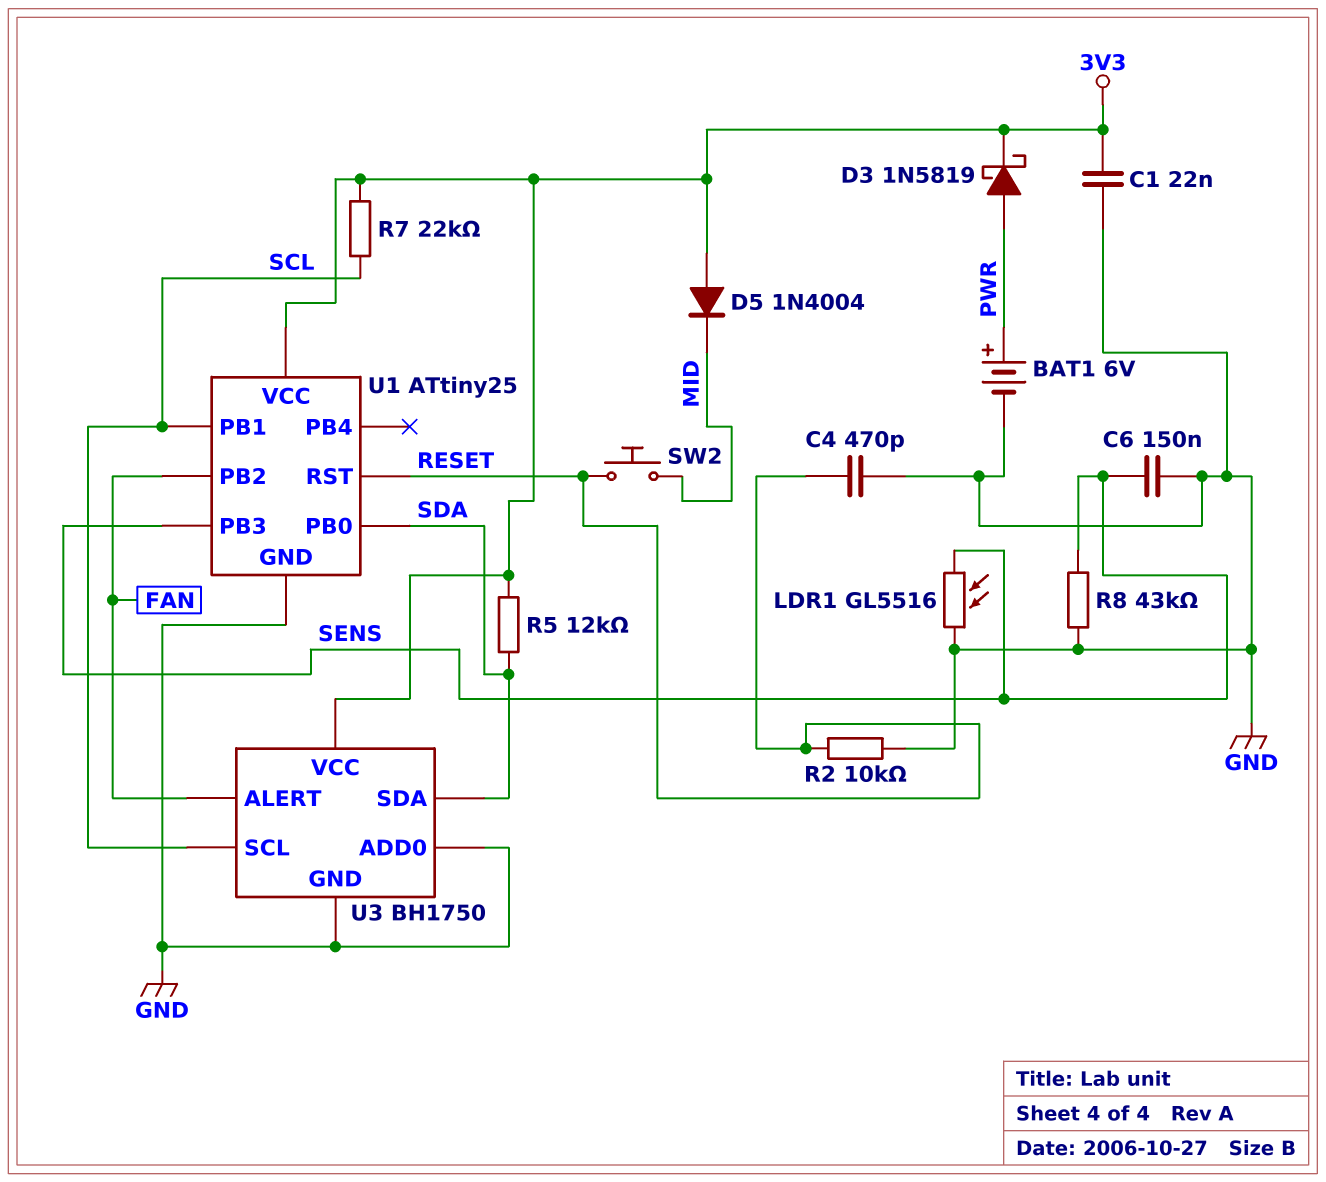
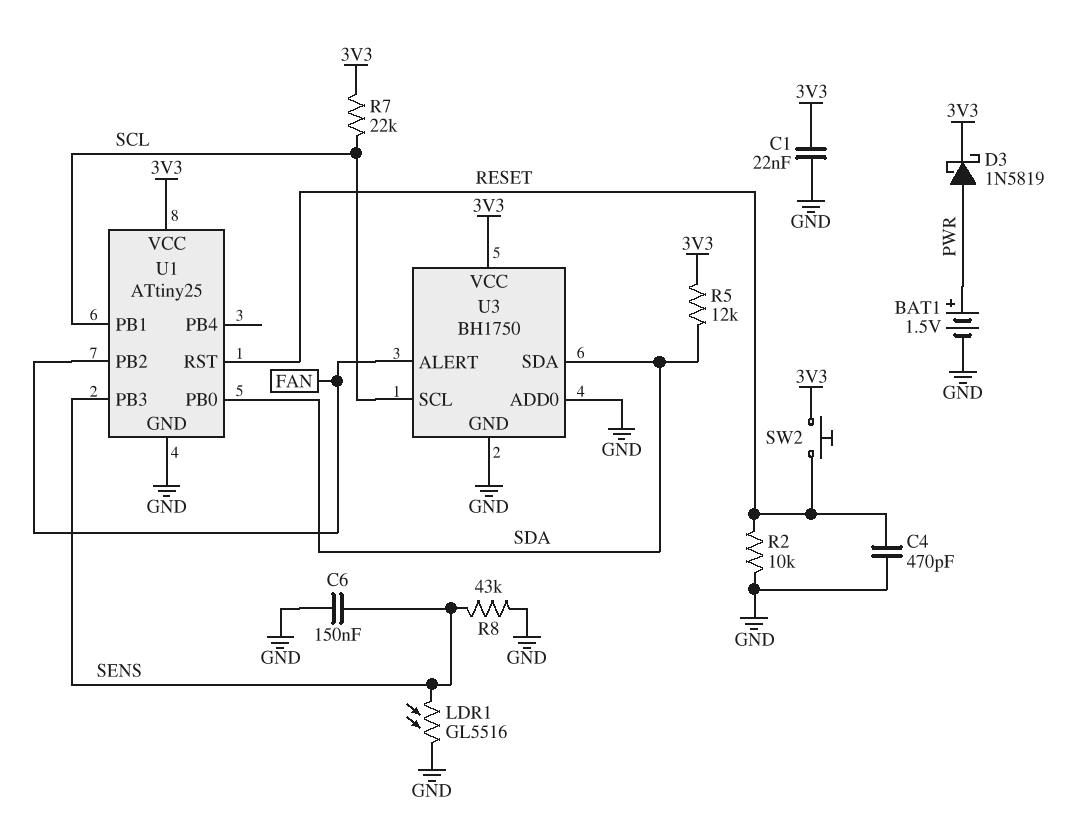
BAT1: 6V (plus PWR, minus GND) -> 1.5V (plus PWR, minus GND)
D5: diode 1N4004 (A 3V3, K MID) -> none
SW2: button (MID, RESET) -> button (3V3, RESET)

